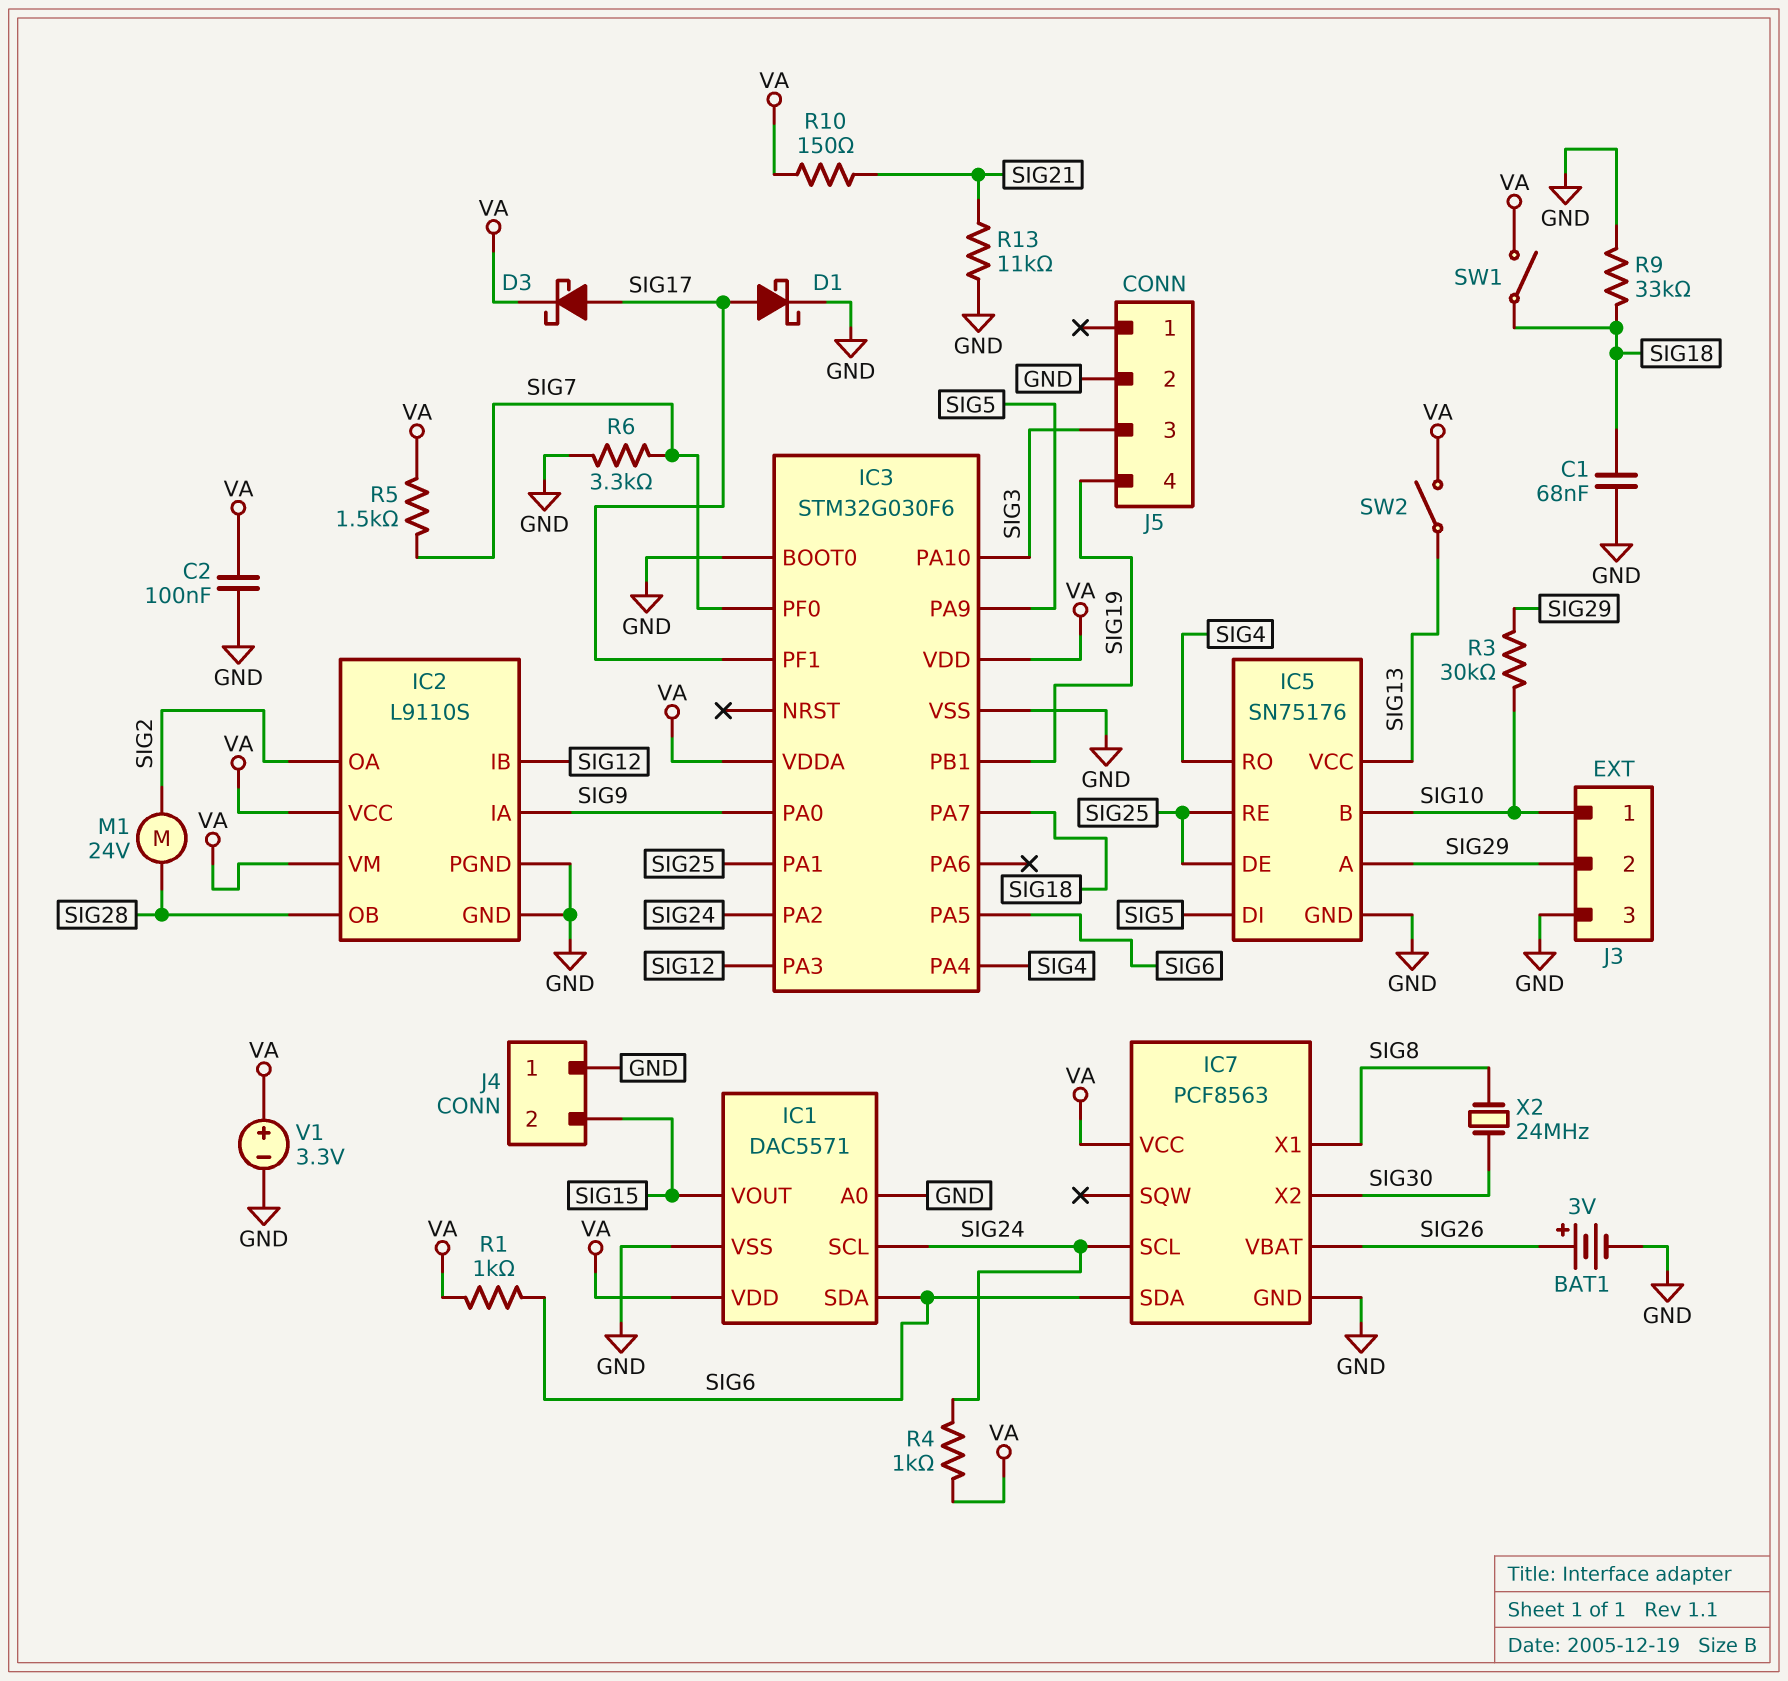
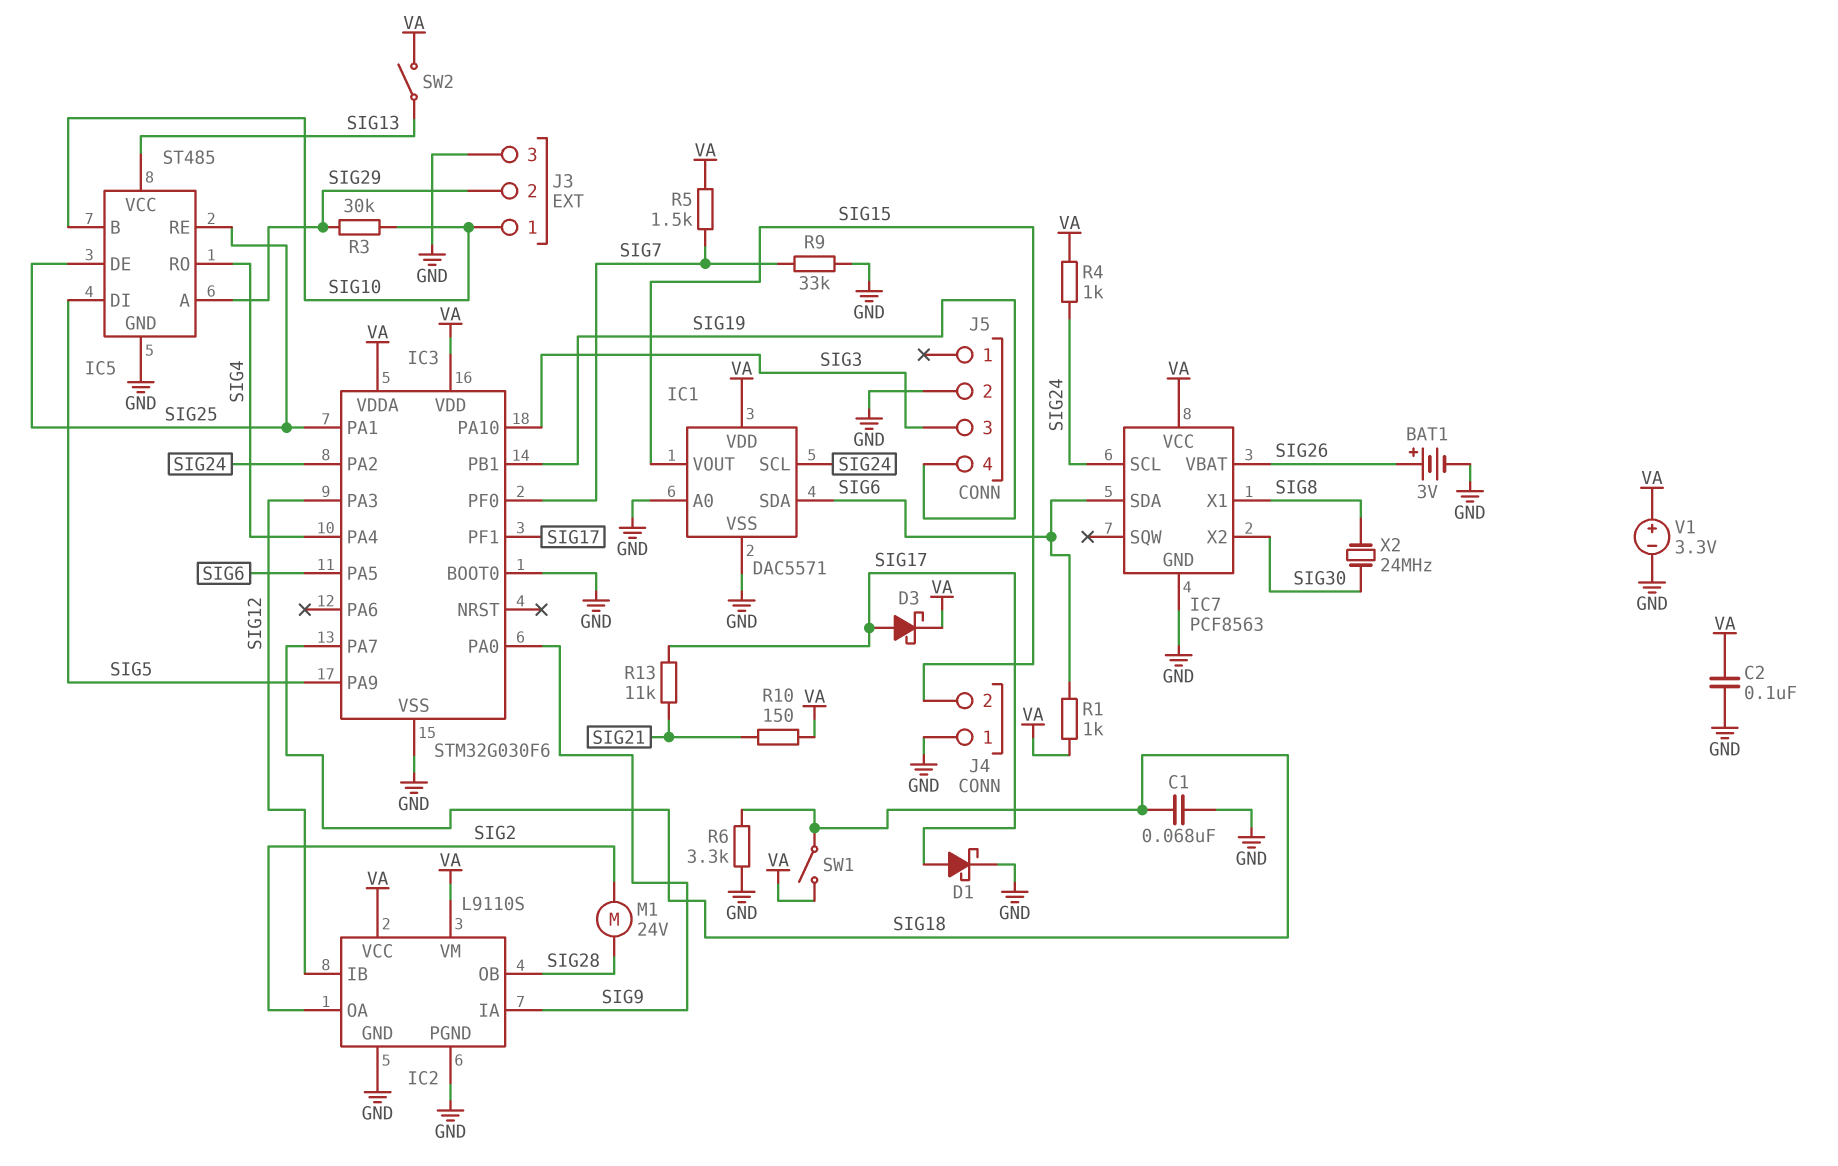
IC5: SN75176 -> ST485
R6: 3.3k (GND, SIG7) -> 3.3k (GND, SIG18)
R9: 33k (GND, SIG18) -> 33k (GND, SIG7)
R13: 11k (GND, SIG21) -> 11k (SIG17, SIG21)

